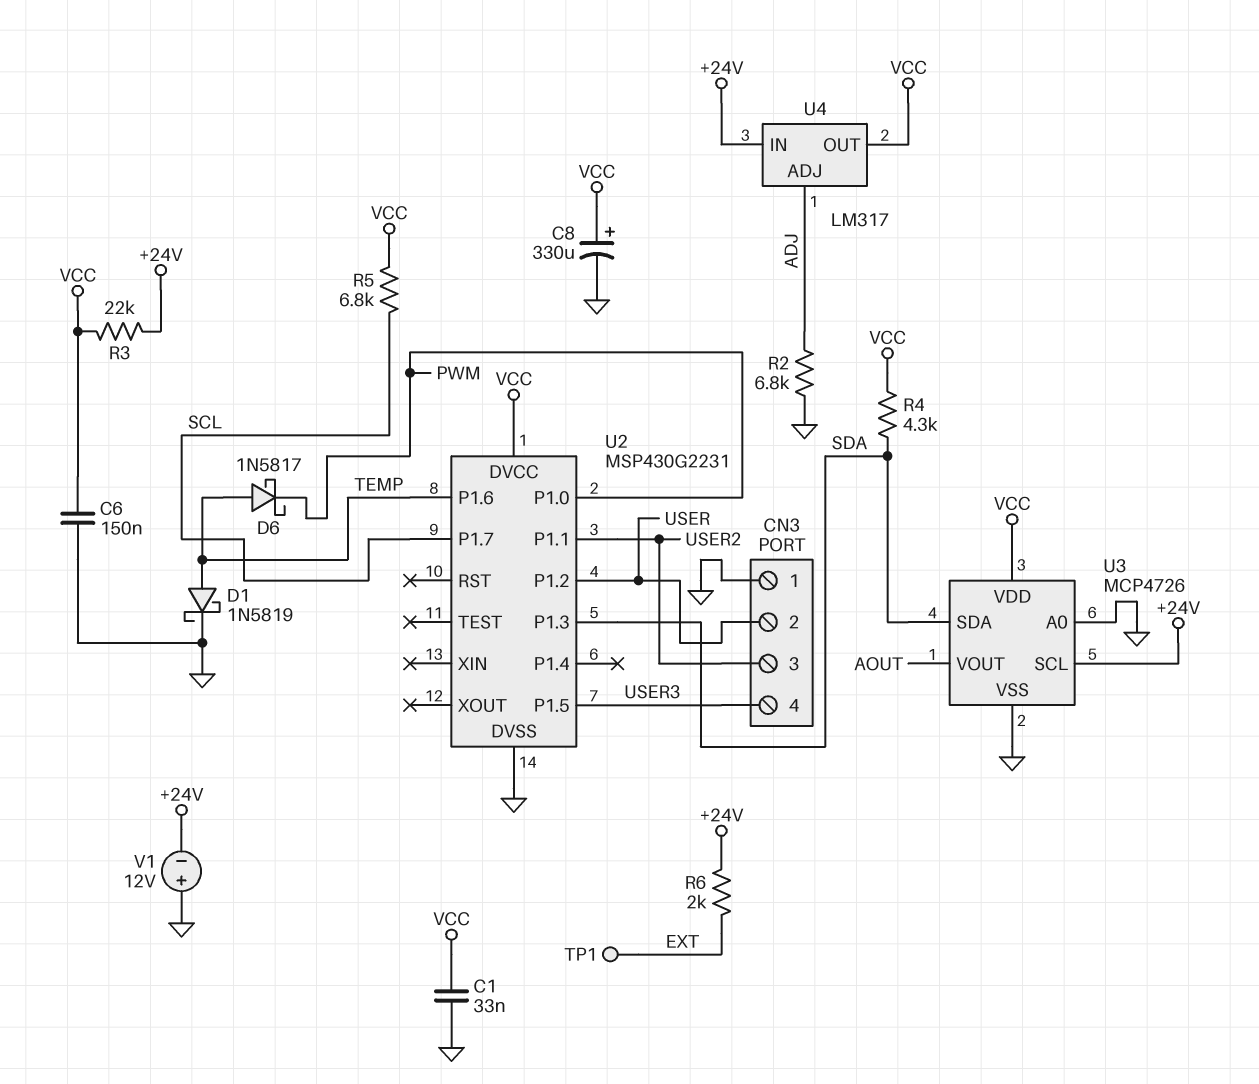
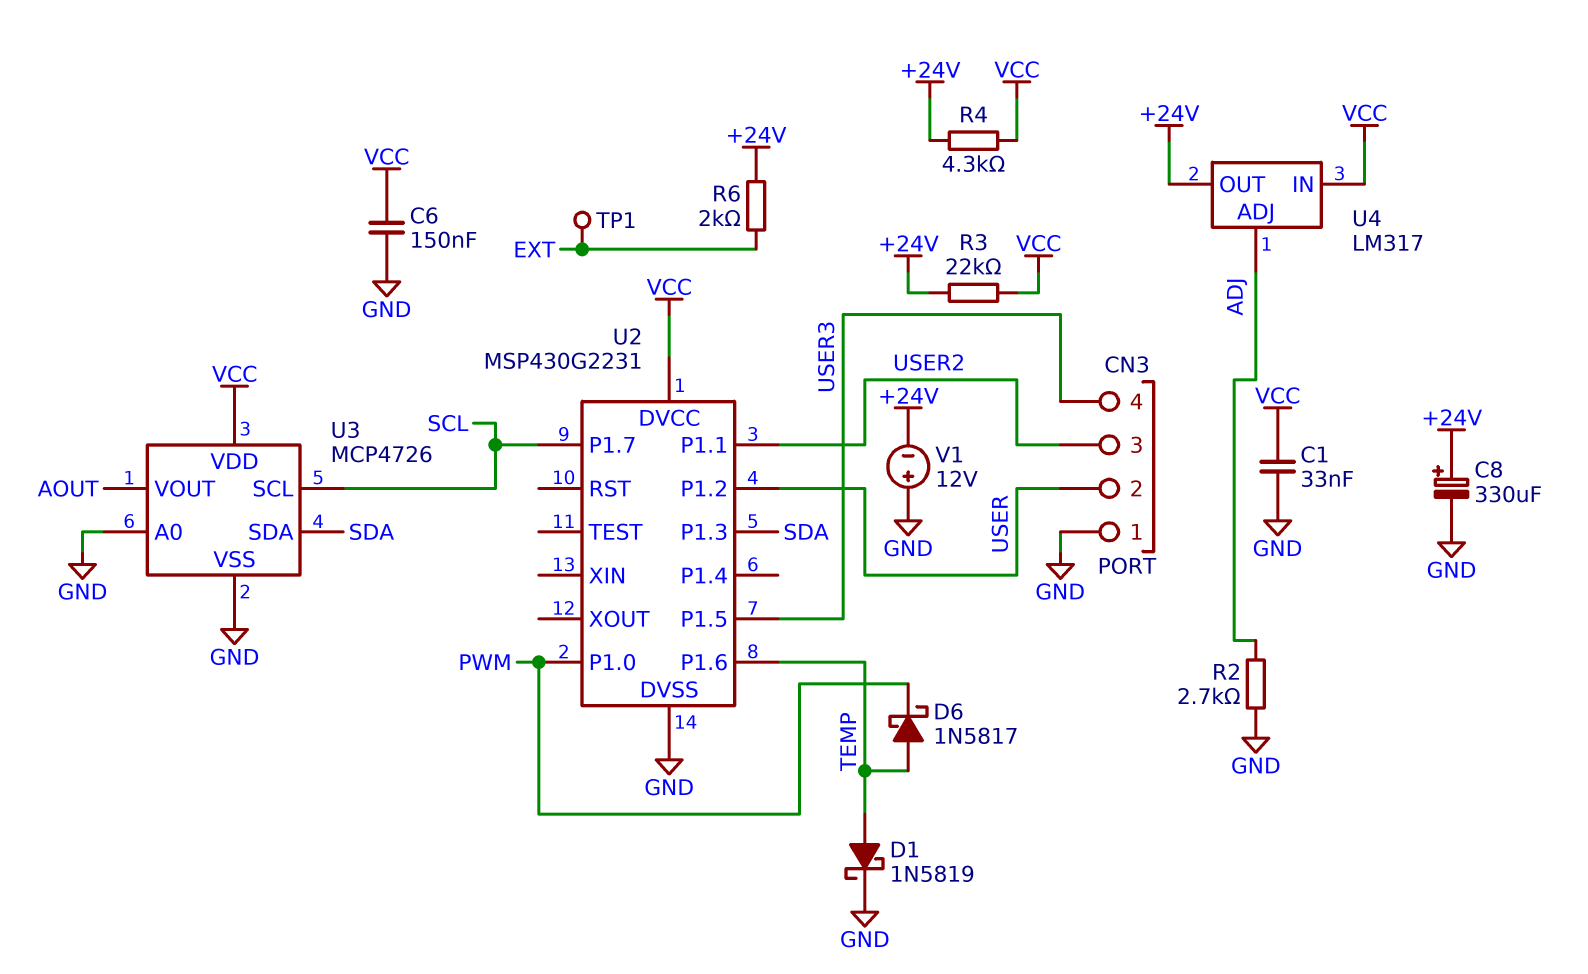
C8: 330uF (plus VCC, minus GND) -> 330uF (plus +24V, minus GND)
R2: 6.8k (ADJ, GND) -> 2.7k (ADJ, GND)
R4: 4.3k (SDA, VCC) -> 4.3k (+24V, VCC)
R5: 6.8k (SCL, VCC) -> none
U3 pin SCL: +24V -> SCL
U4 pin IN: +24V -> VCC
U4 pin OUT: VCC -> +24V

